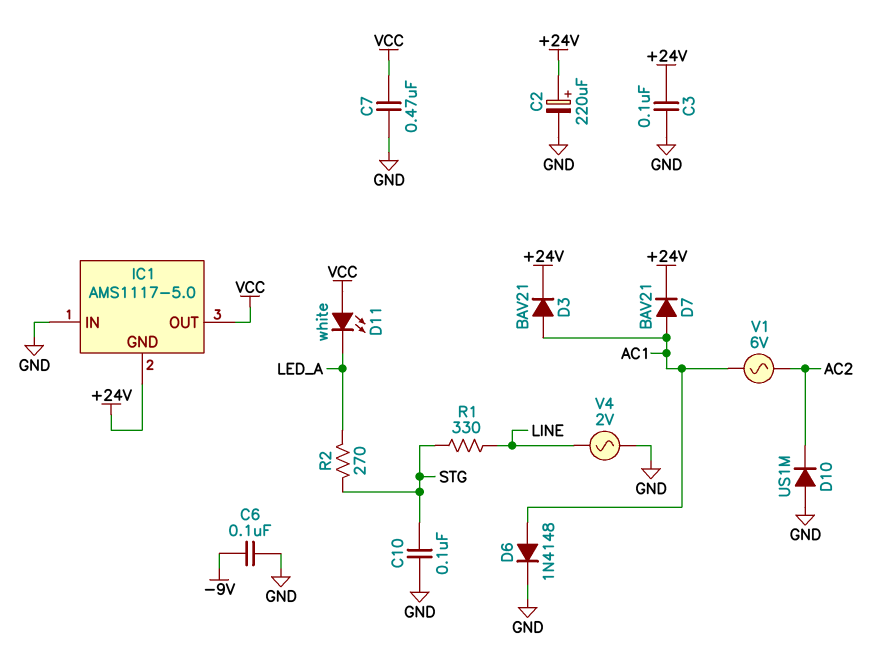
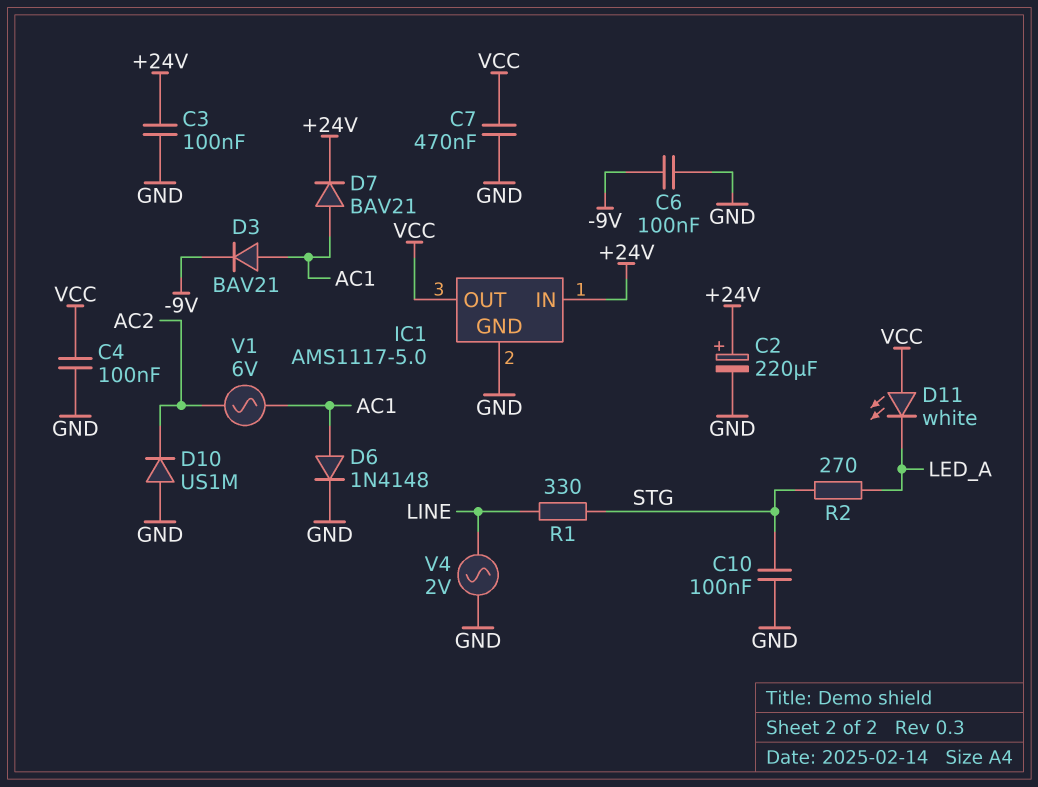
C4: none -> 100nF (GND, VCC)
D3: diode BAV21 (A AC1, K +24V) -> diode BAV21 (A AC1, K -9V)
IC1 pin GND: +24V -> GND
IC1 pin IN: GND -> +24V

